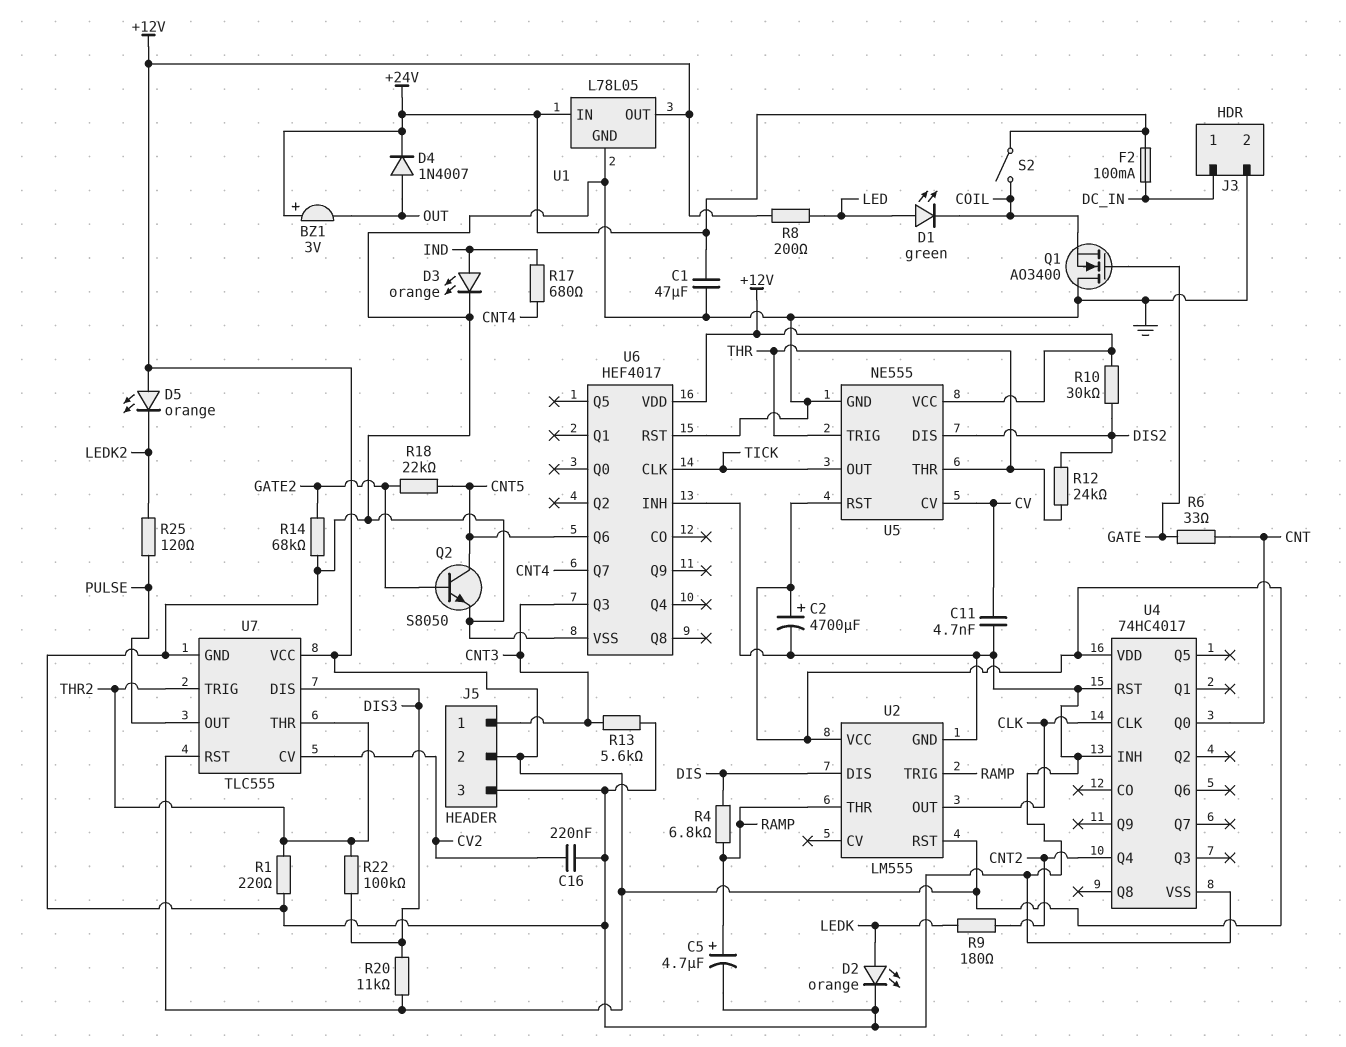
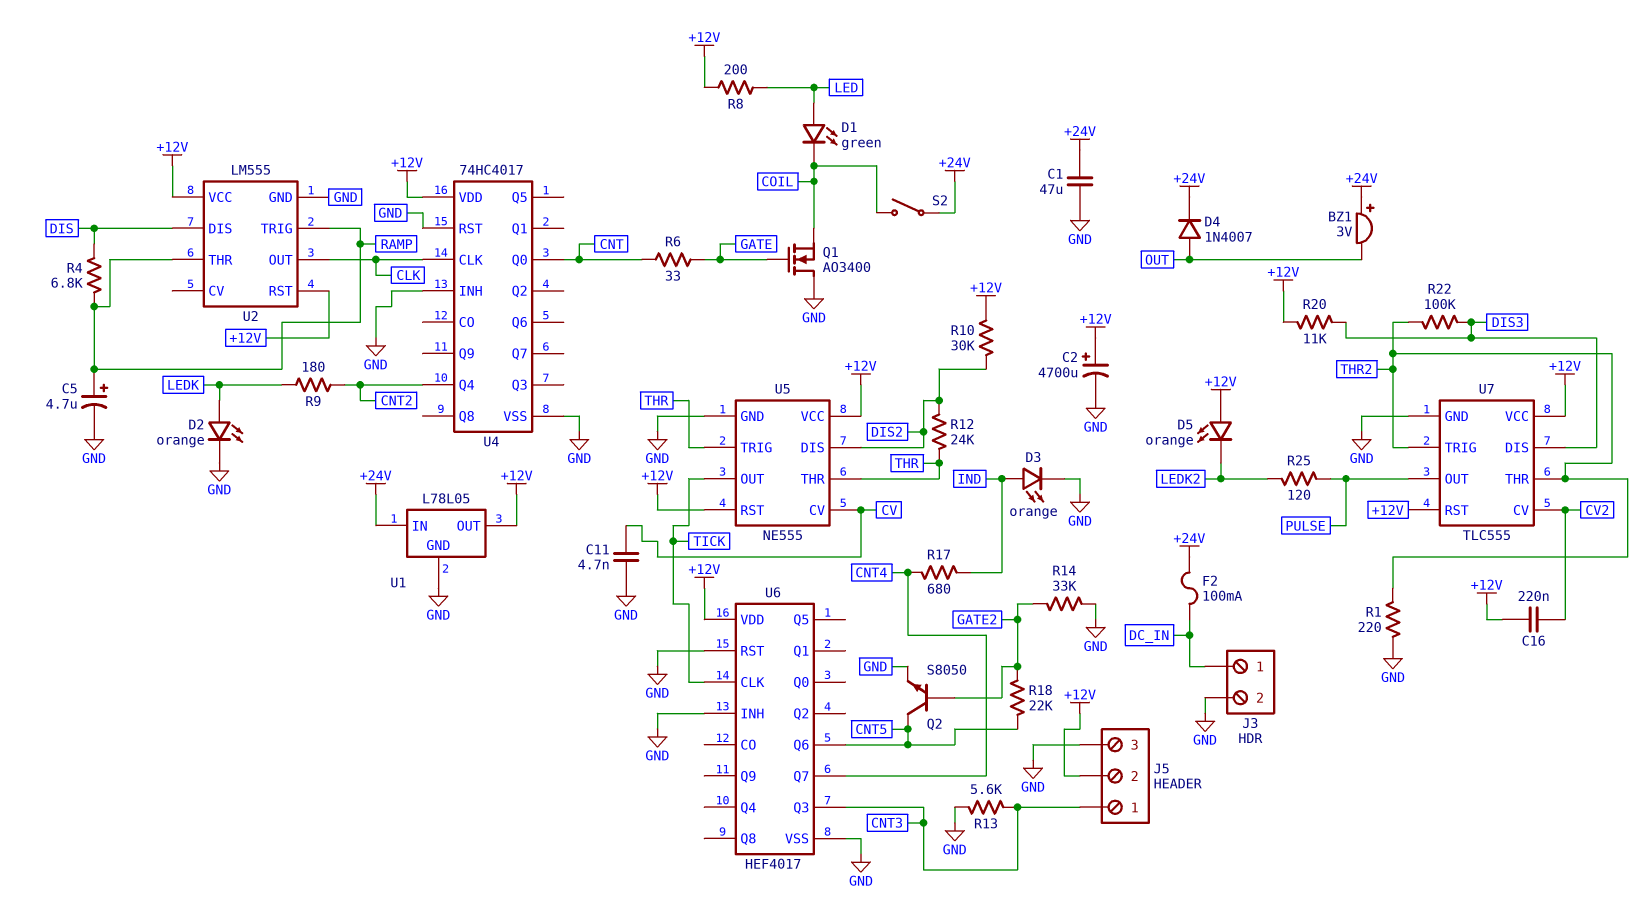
C16: 220nF (CV2, GND) -> 220nF (+12V, CV2)
R14: 68k (GATE2, GND) -> 33k (GATE2, GND)

